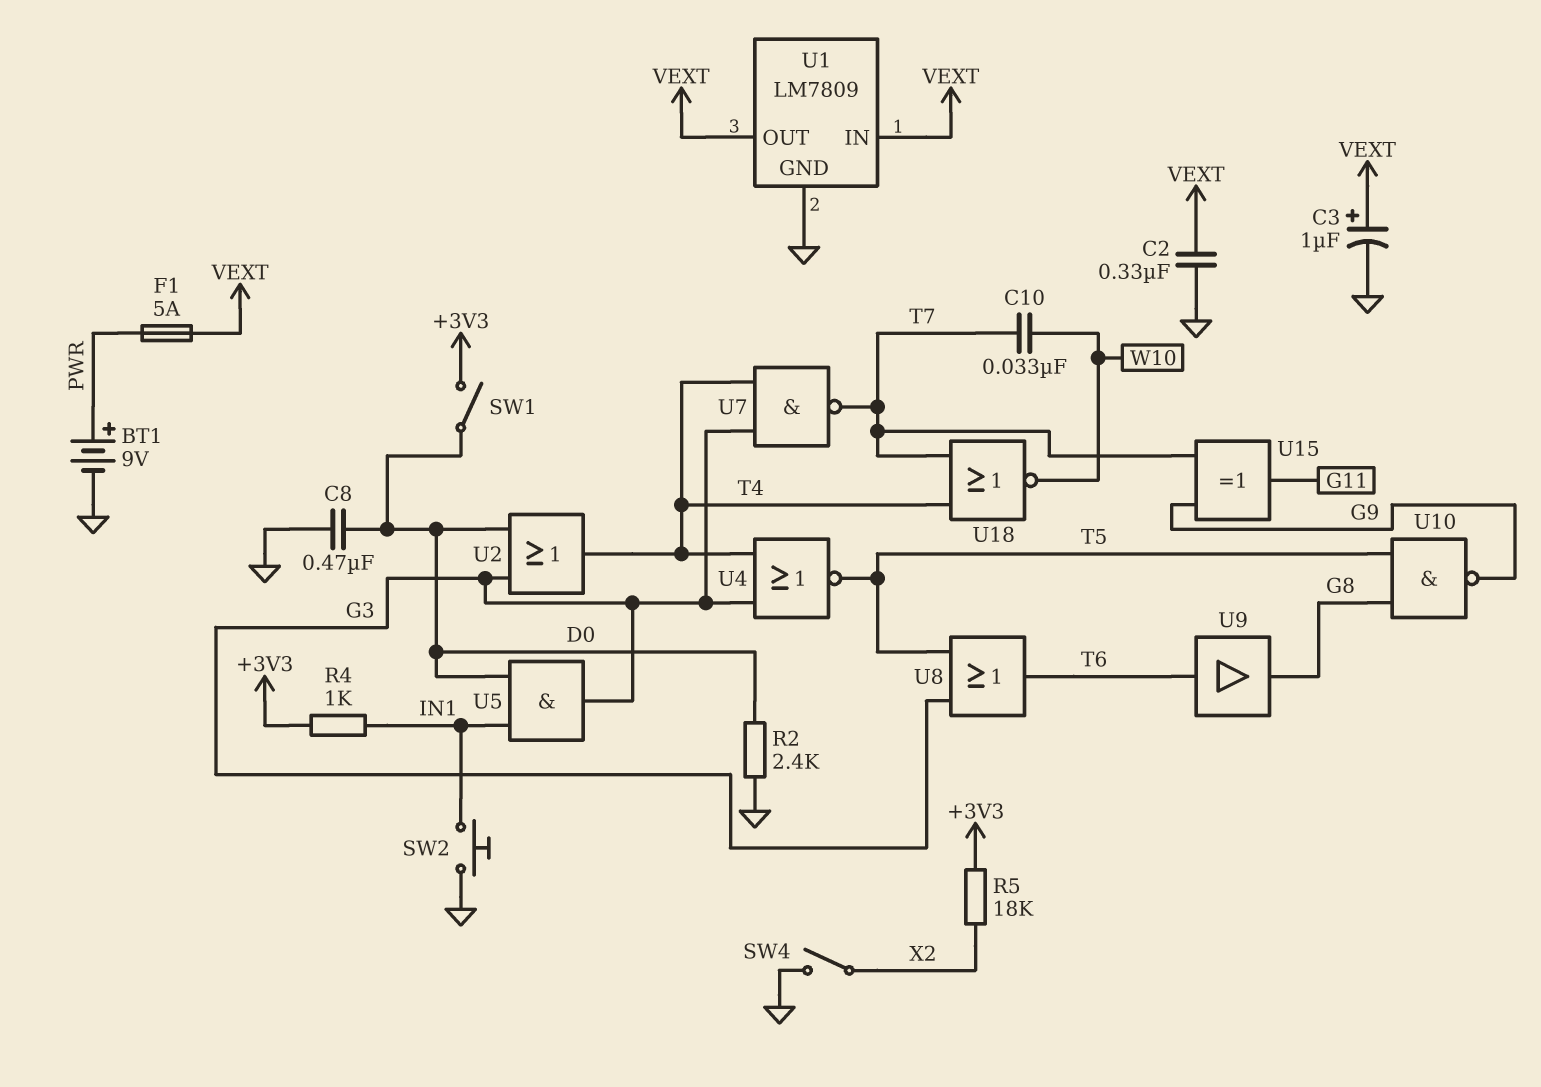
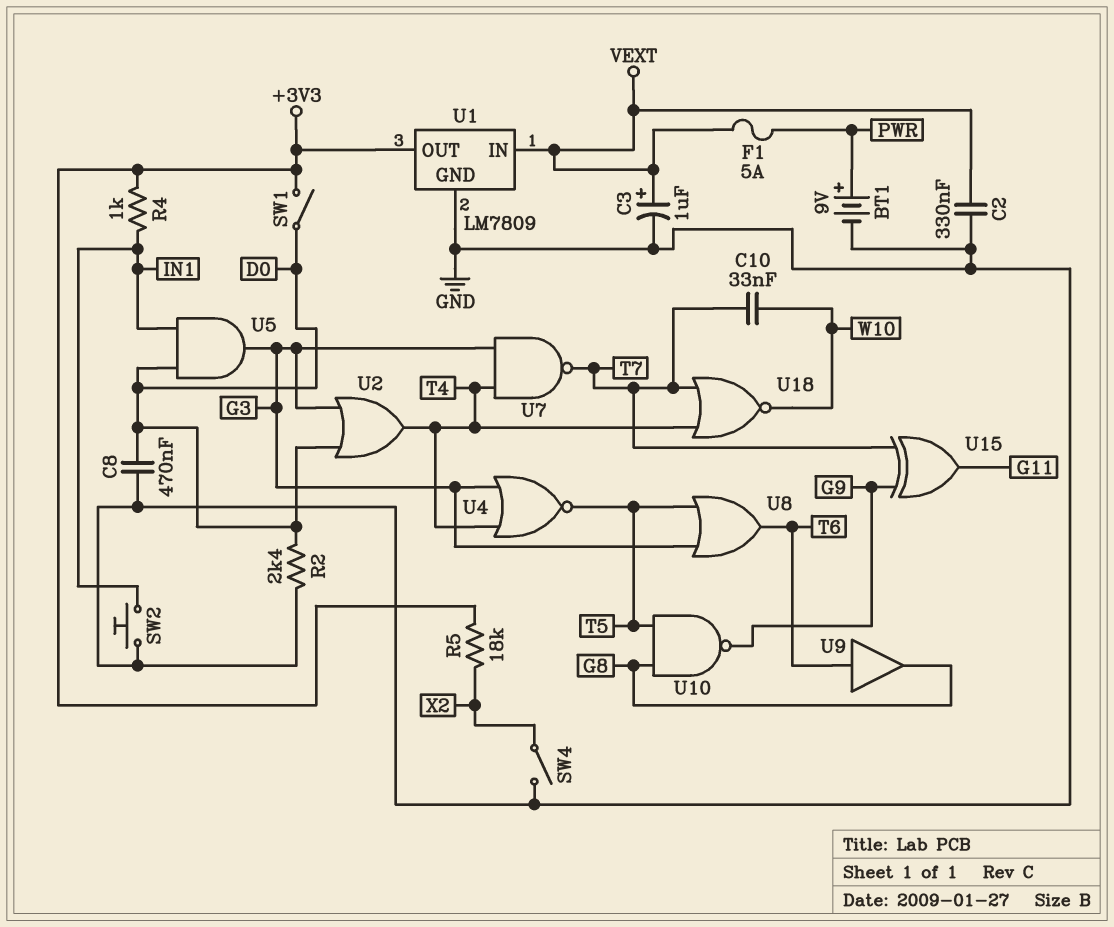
U1 pin OUT: VEXT -> +3V3

